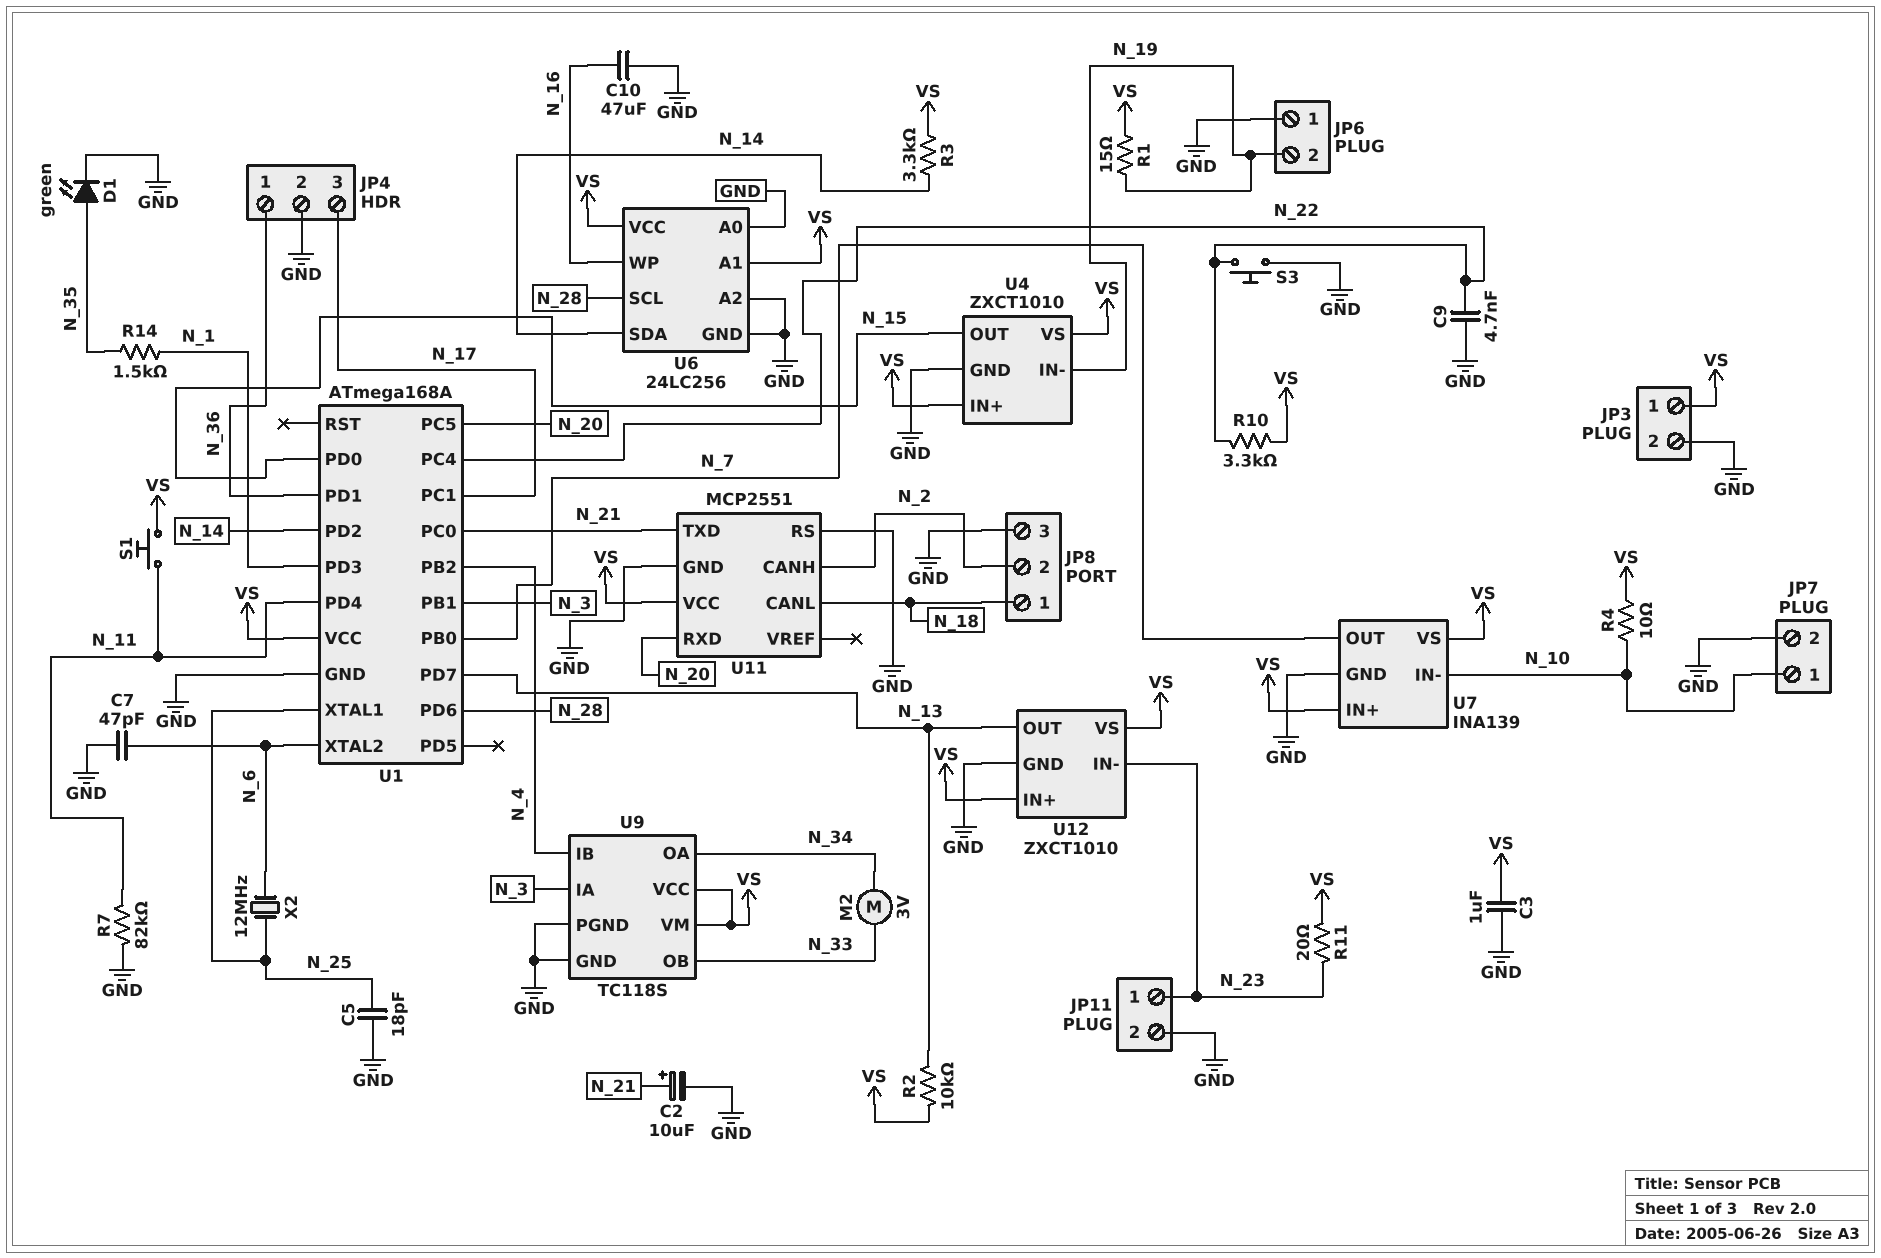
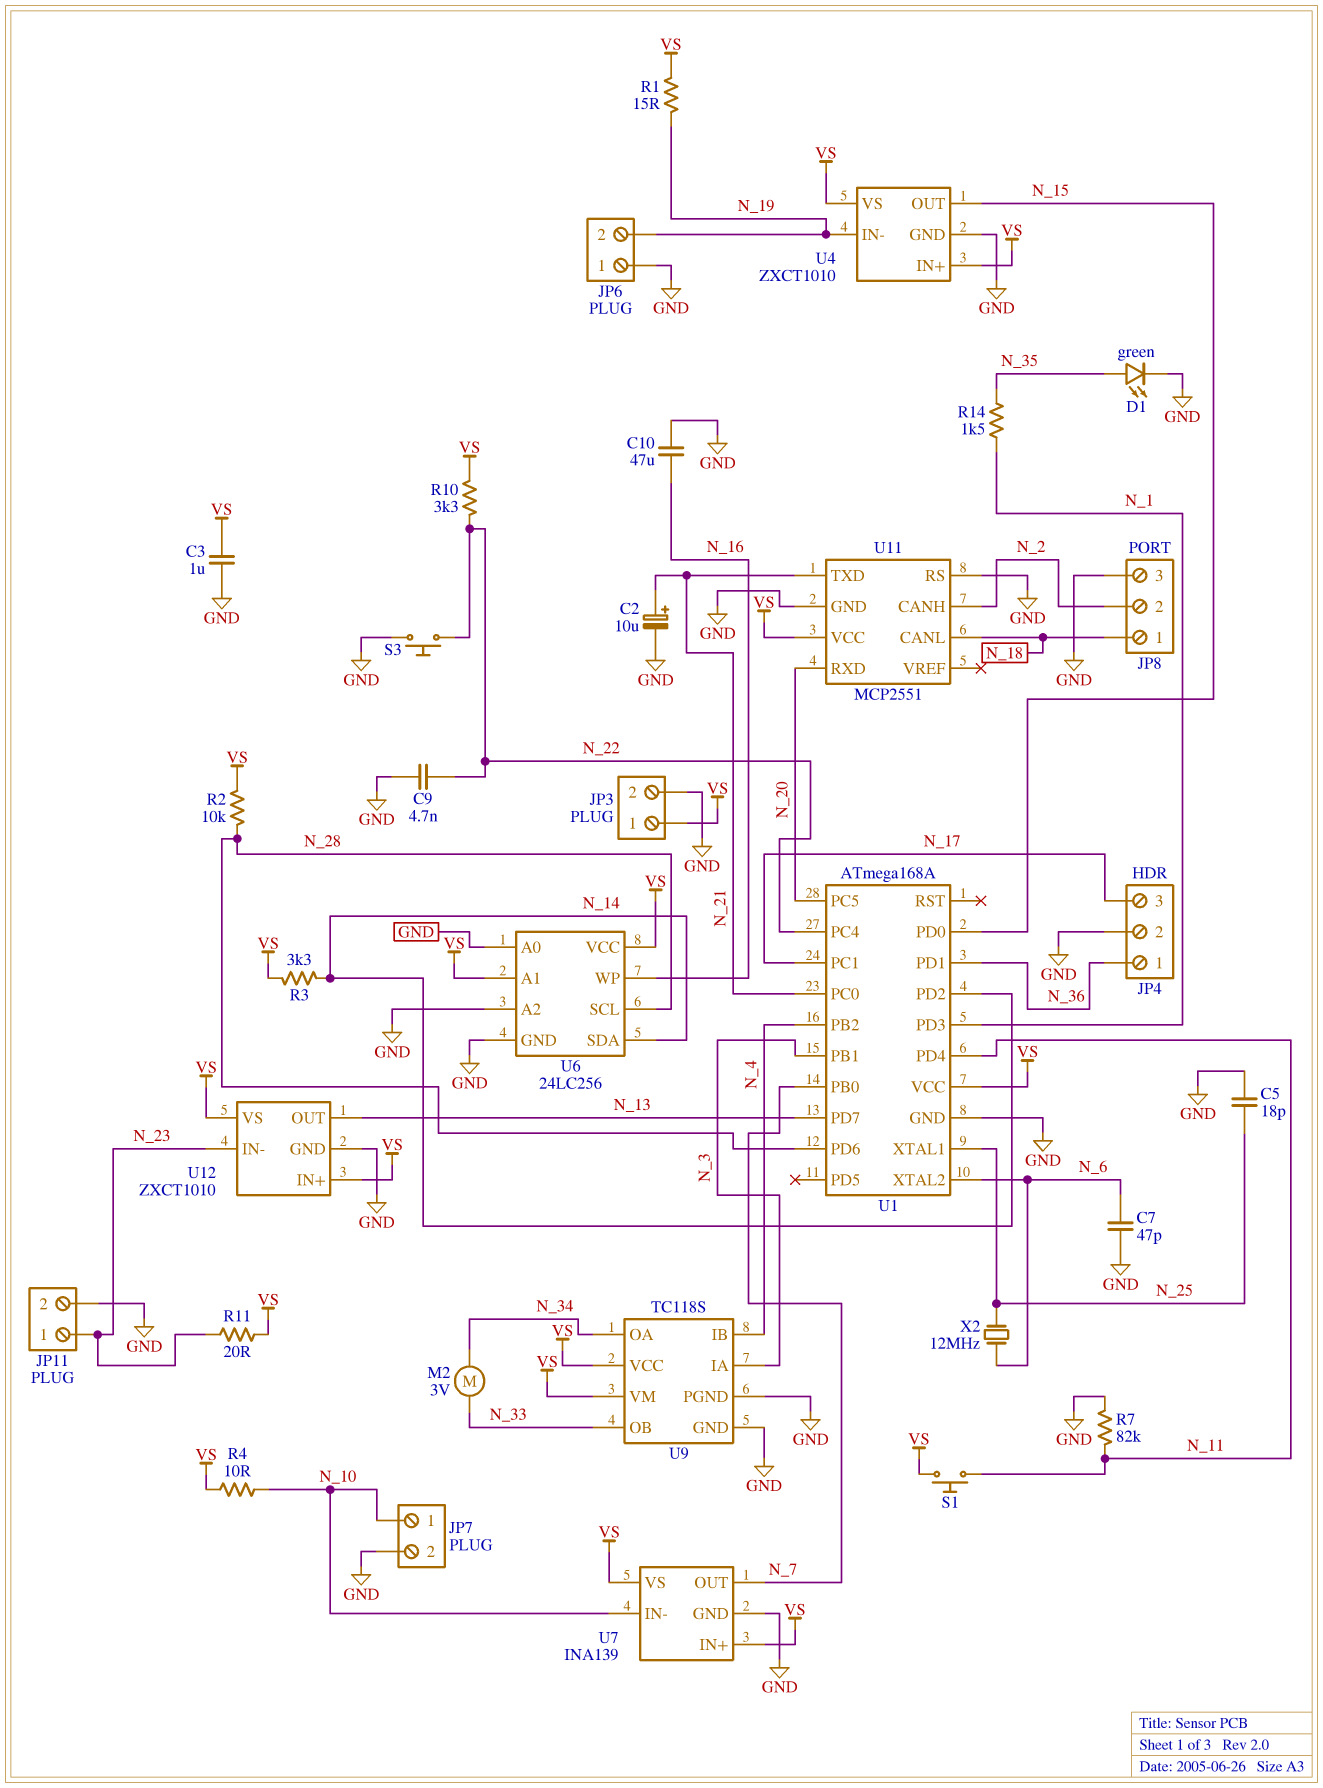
R2: 10k (N_13, VS) -> 10k (N_28, VS)

